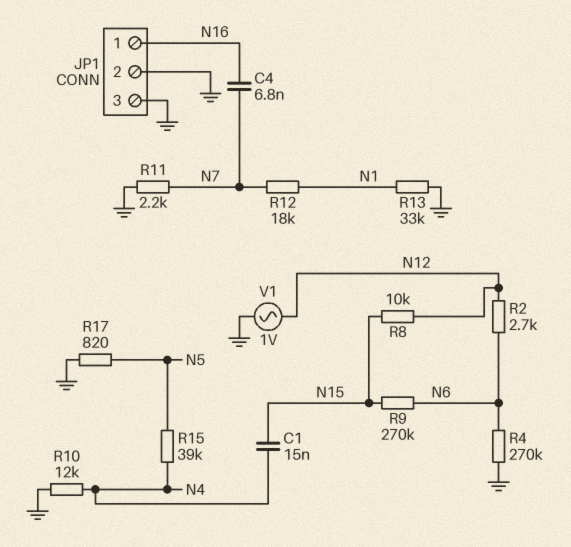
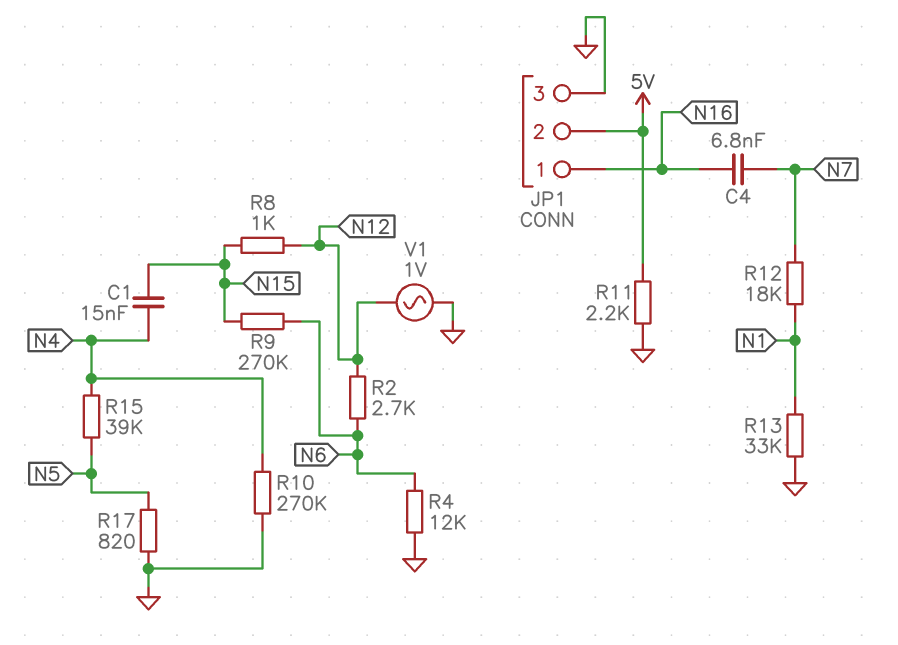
JP1 pin 2: GND -> 5V
R4: 270k (GND, N6) -> 12k (GND, N6)
R8: 10k (N12, N15) -> 1k (N12, N15)
R10: 12k (GND, N4) -> 270k (GND, N4)
R11: 2.2k (GND, N7) -> 2.2k (5V, GND)

